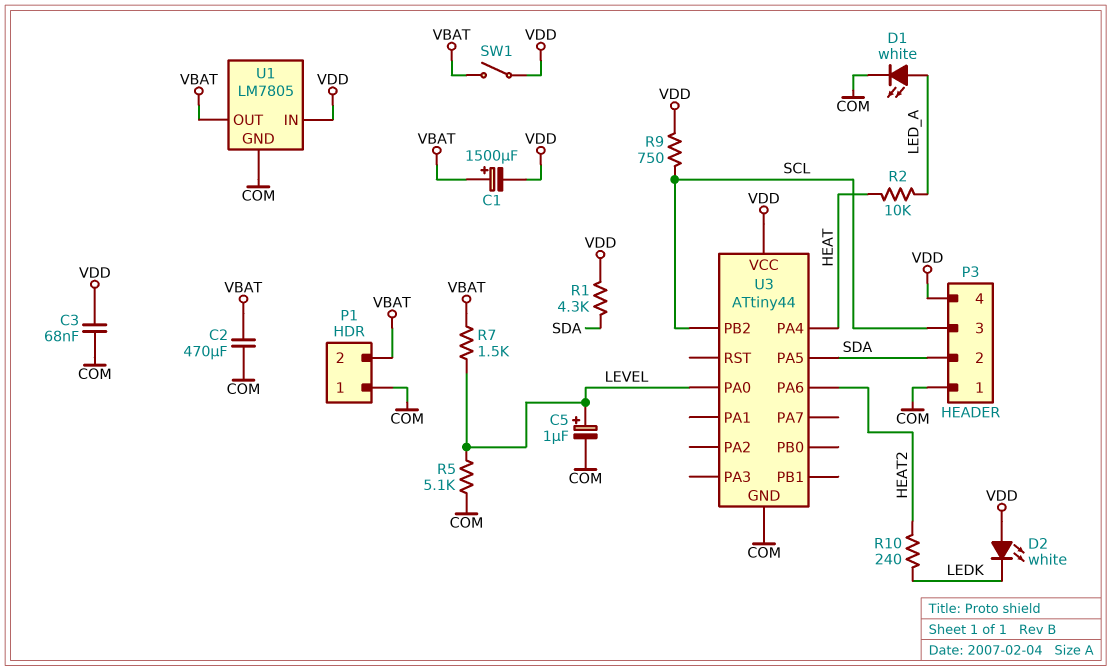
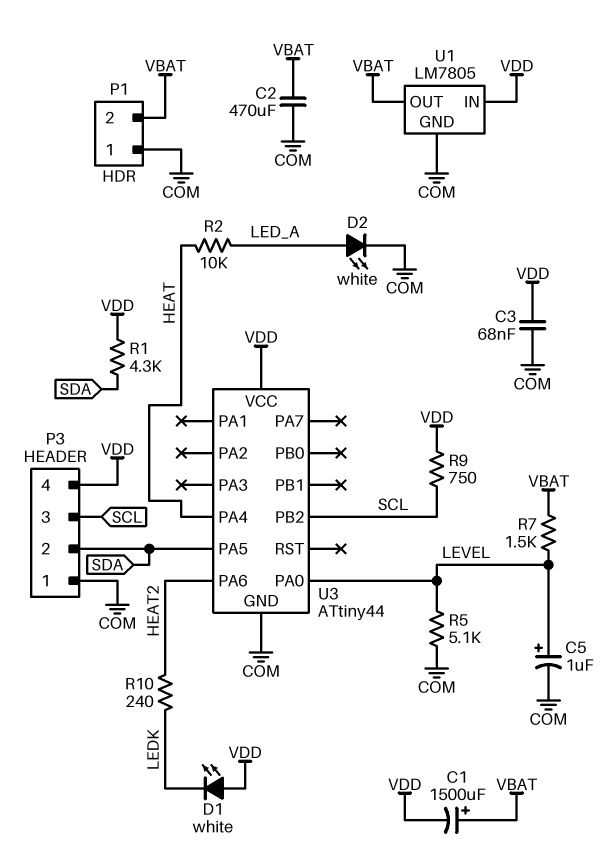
D1: LED white (A LED_A, K COM) -> LED white (A VDD, K LEDK)
D2: LED white (A VDD, K LEDK) -> LED white (A LED_A, K COM)
SW1: switch (VBAT, VDD) -> none

